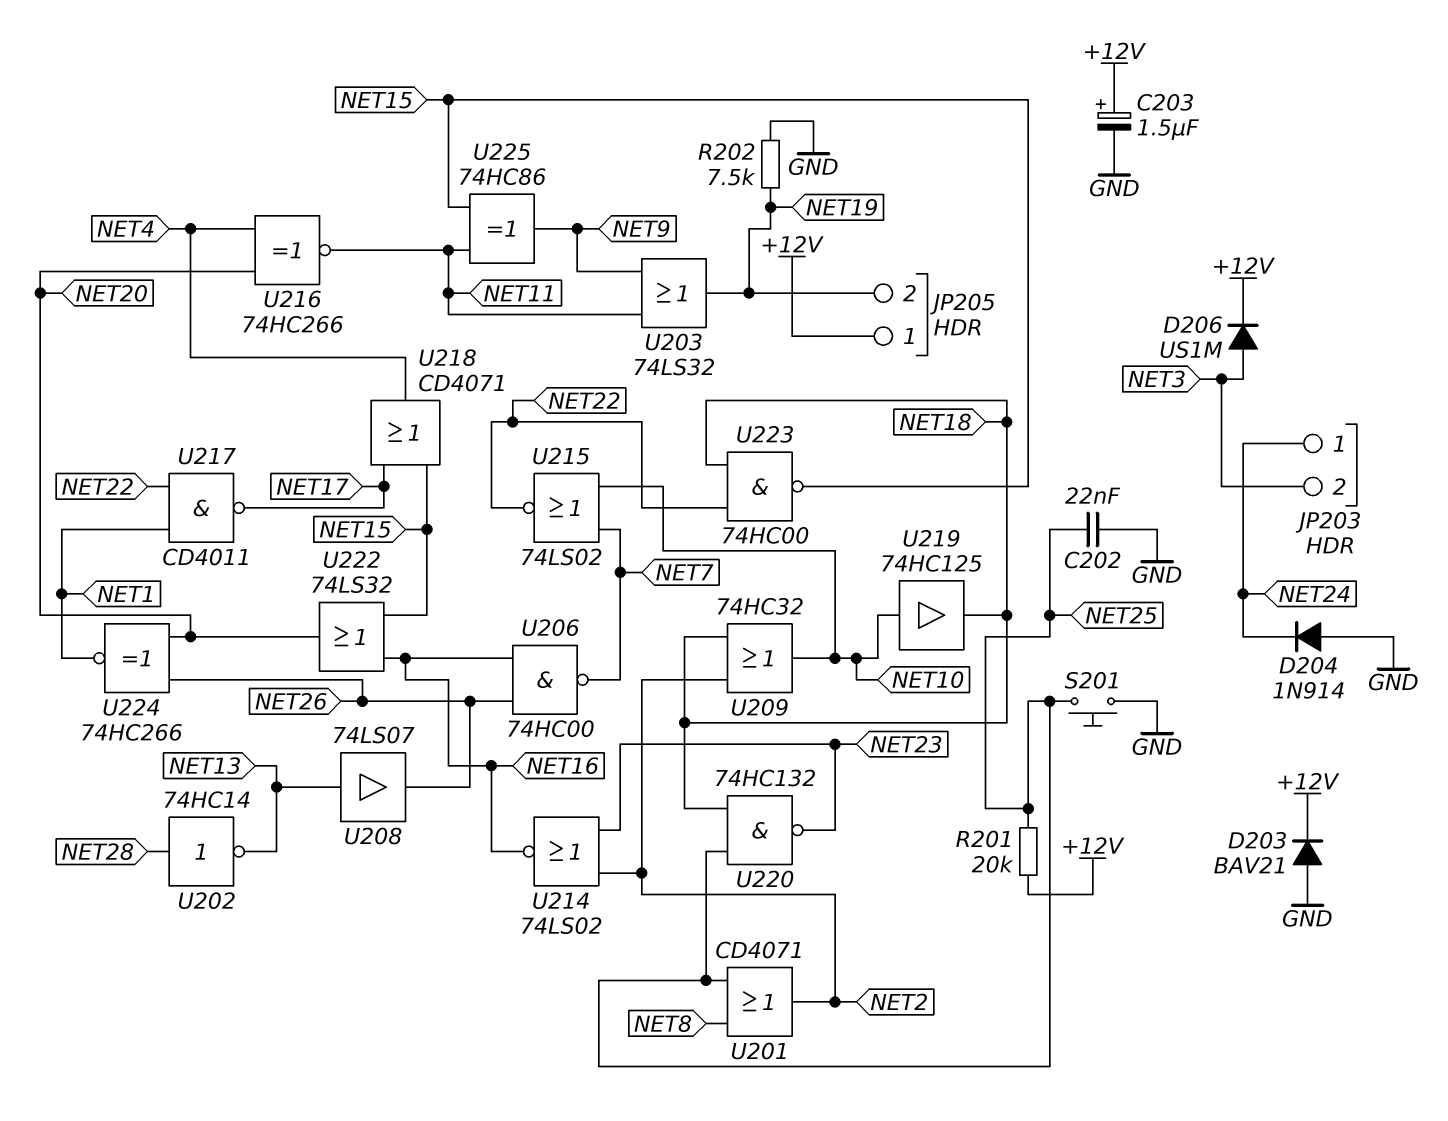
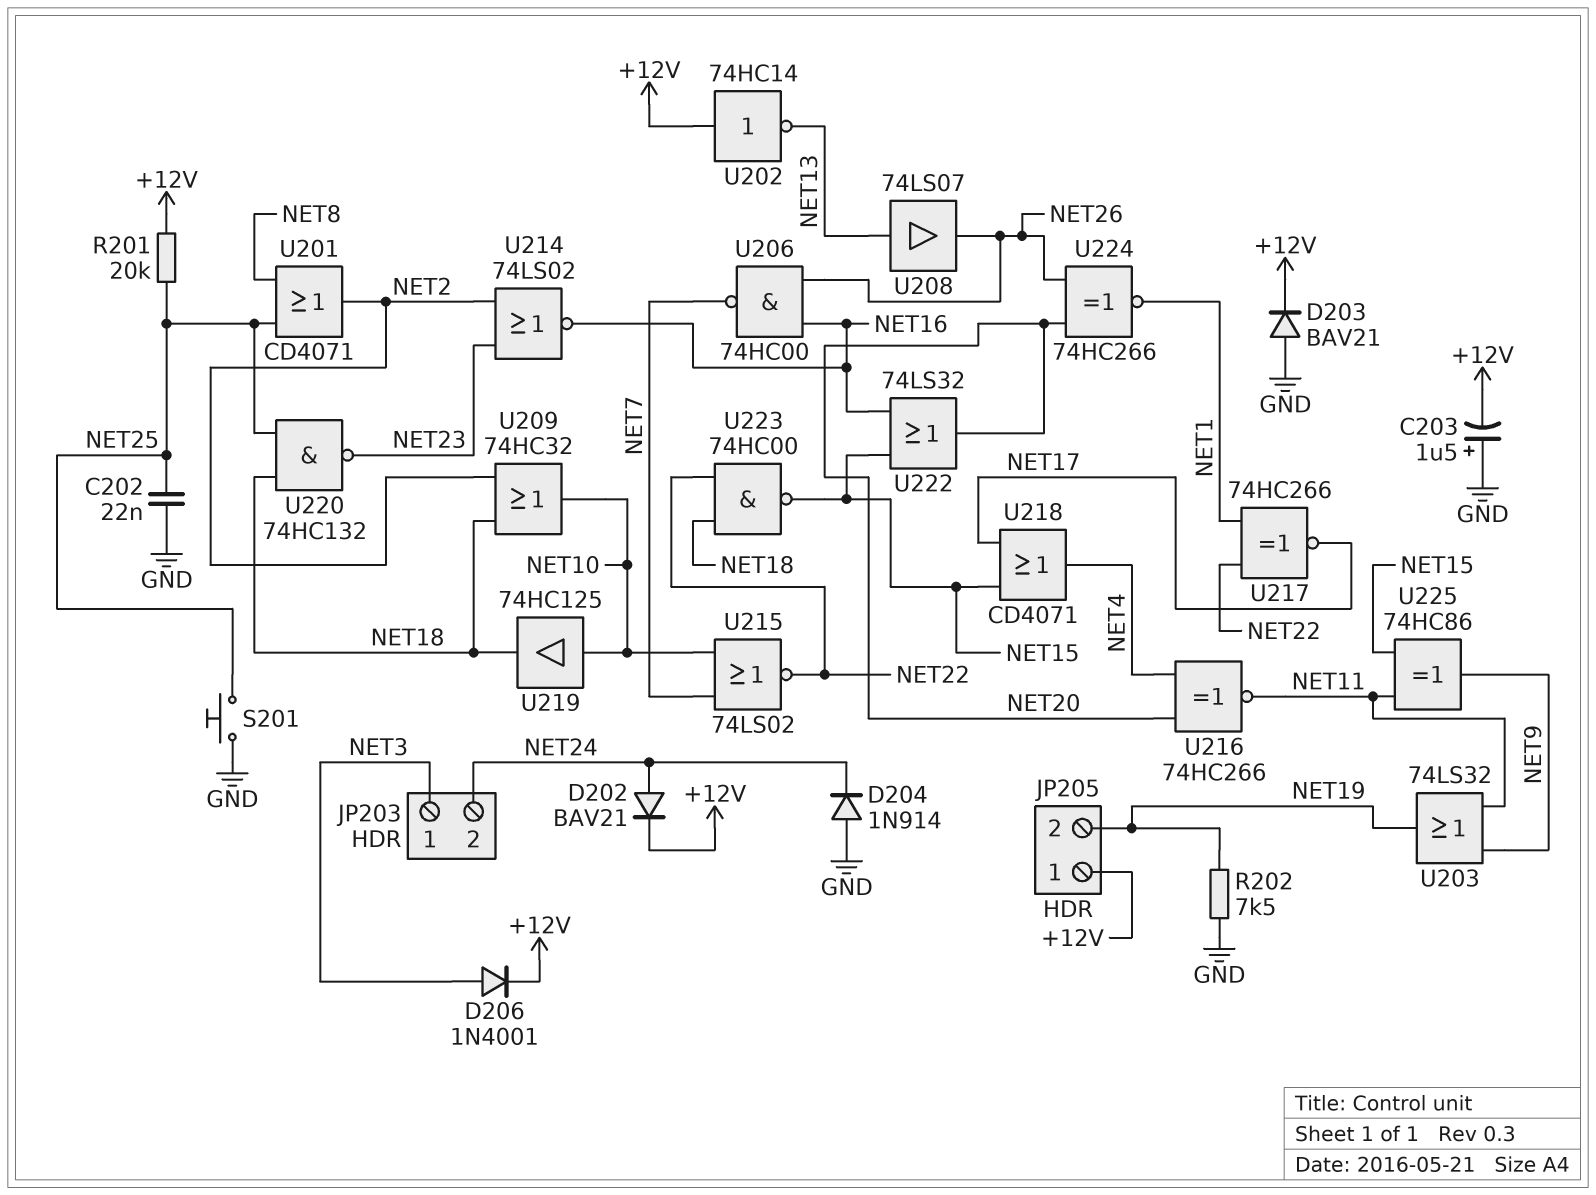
C203: 1.5uF (plus +12V, minus GND) -> 1.5uF (plus GND, minus +12V)
D202: none -> diode BAV21 (A NET24, K +12V)
D206: diode US1M (A NET3, K +12V) -> diode 1N4001 (A NET3, K +12V)
JP203 pin 1: NET24 -> NET3
JP203 pin 2: NET3 -> NET24
U202: NOT 74HC14 (in NET28, out NET13) -> NOT 74HC14 (in +12V, out NET13)
U217: NAND CD4011 (in NET1, in NET22, out NET17) -> XNOR 74HC266 (in NET1, in NET22, out NET17)

